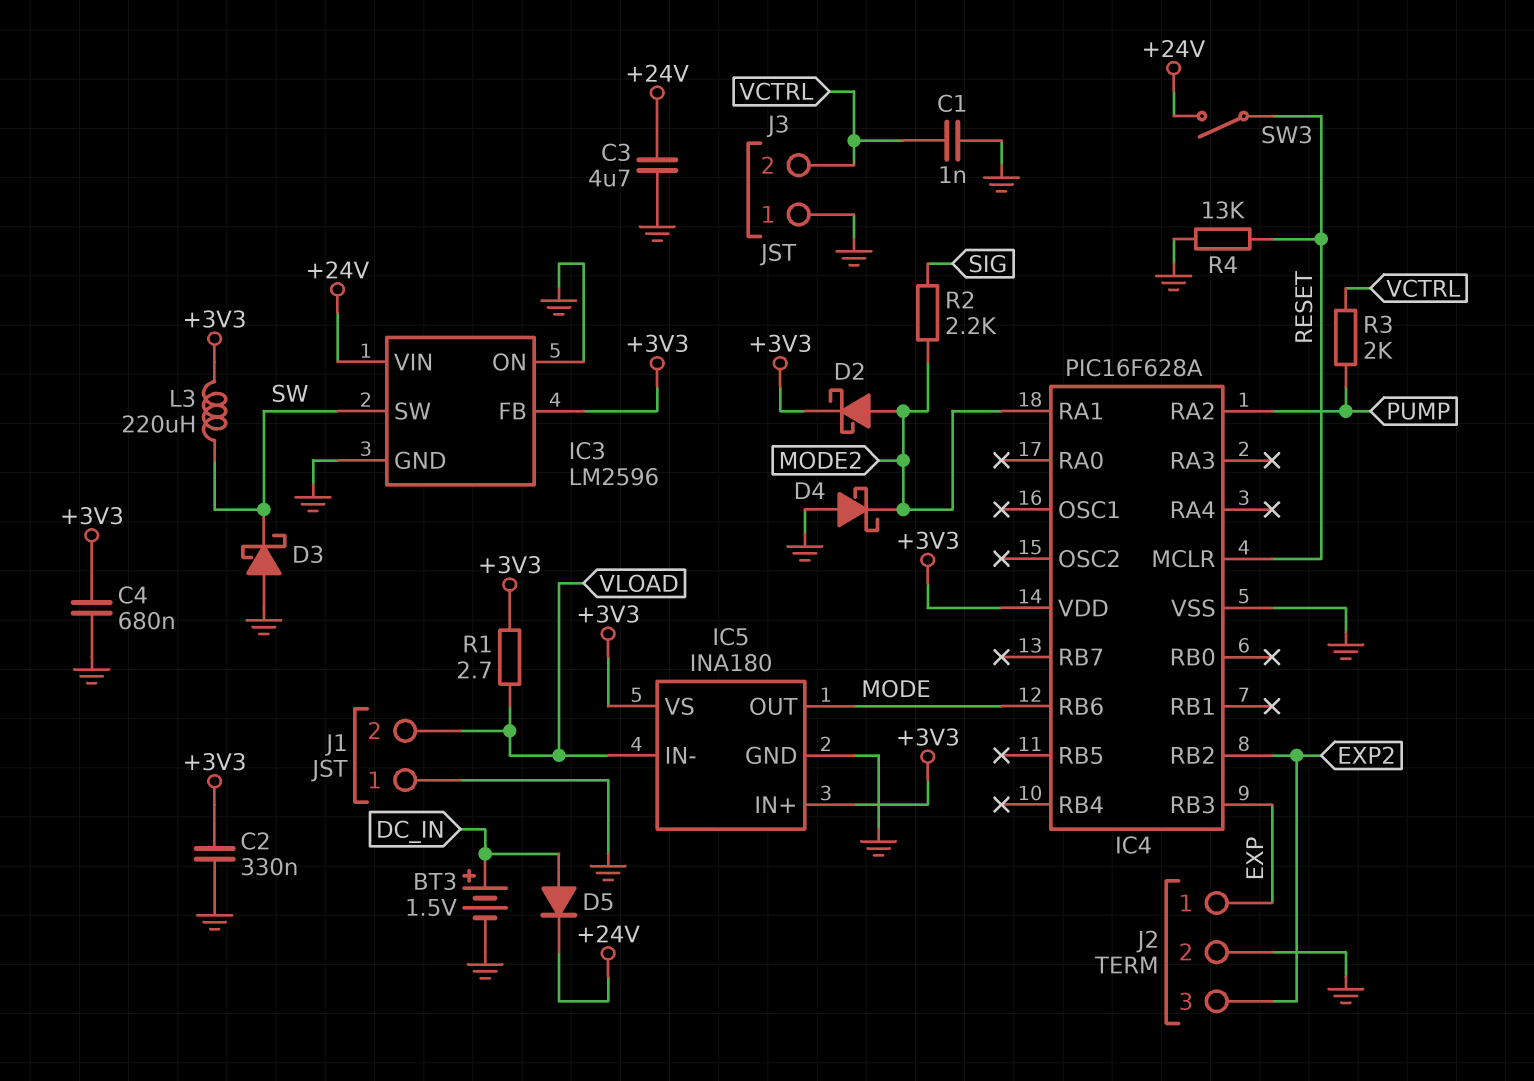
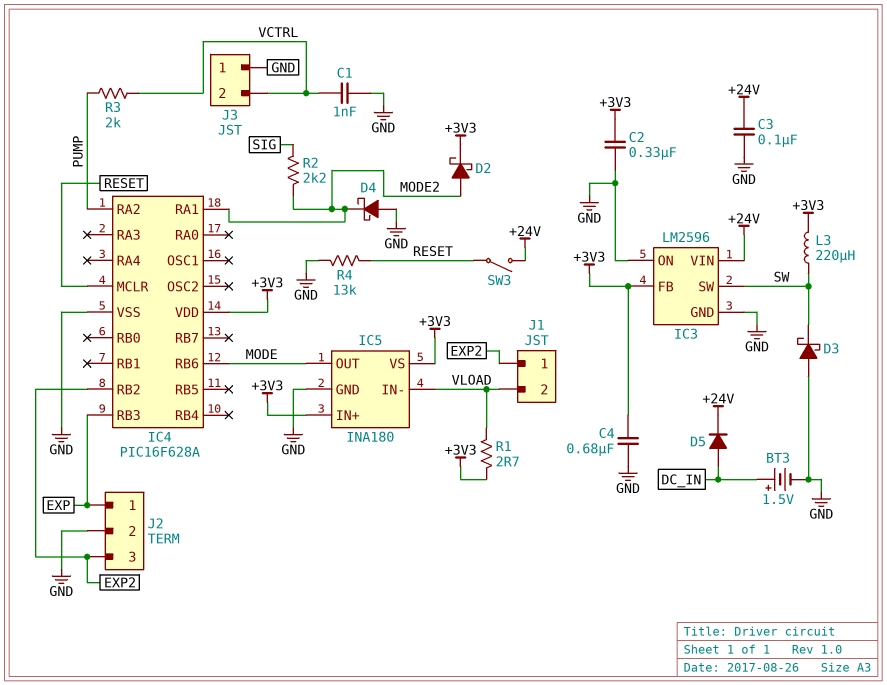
C3: 4.7uF (+24V, GND) -> 100nF (+24V, GND)
J1 pin 1: GND -> EXP2

